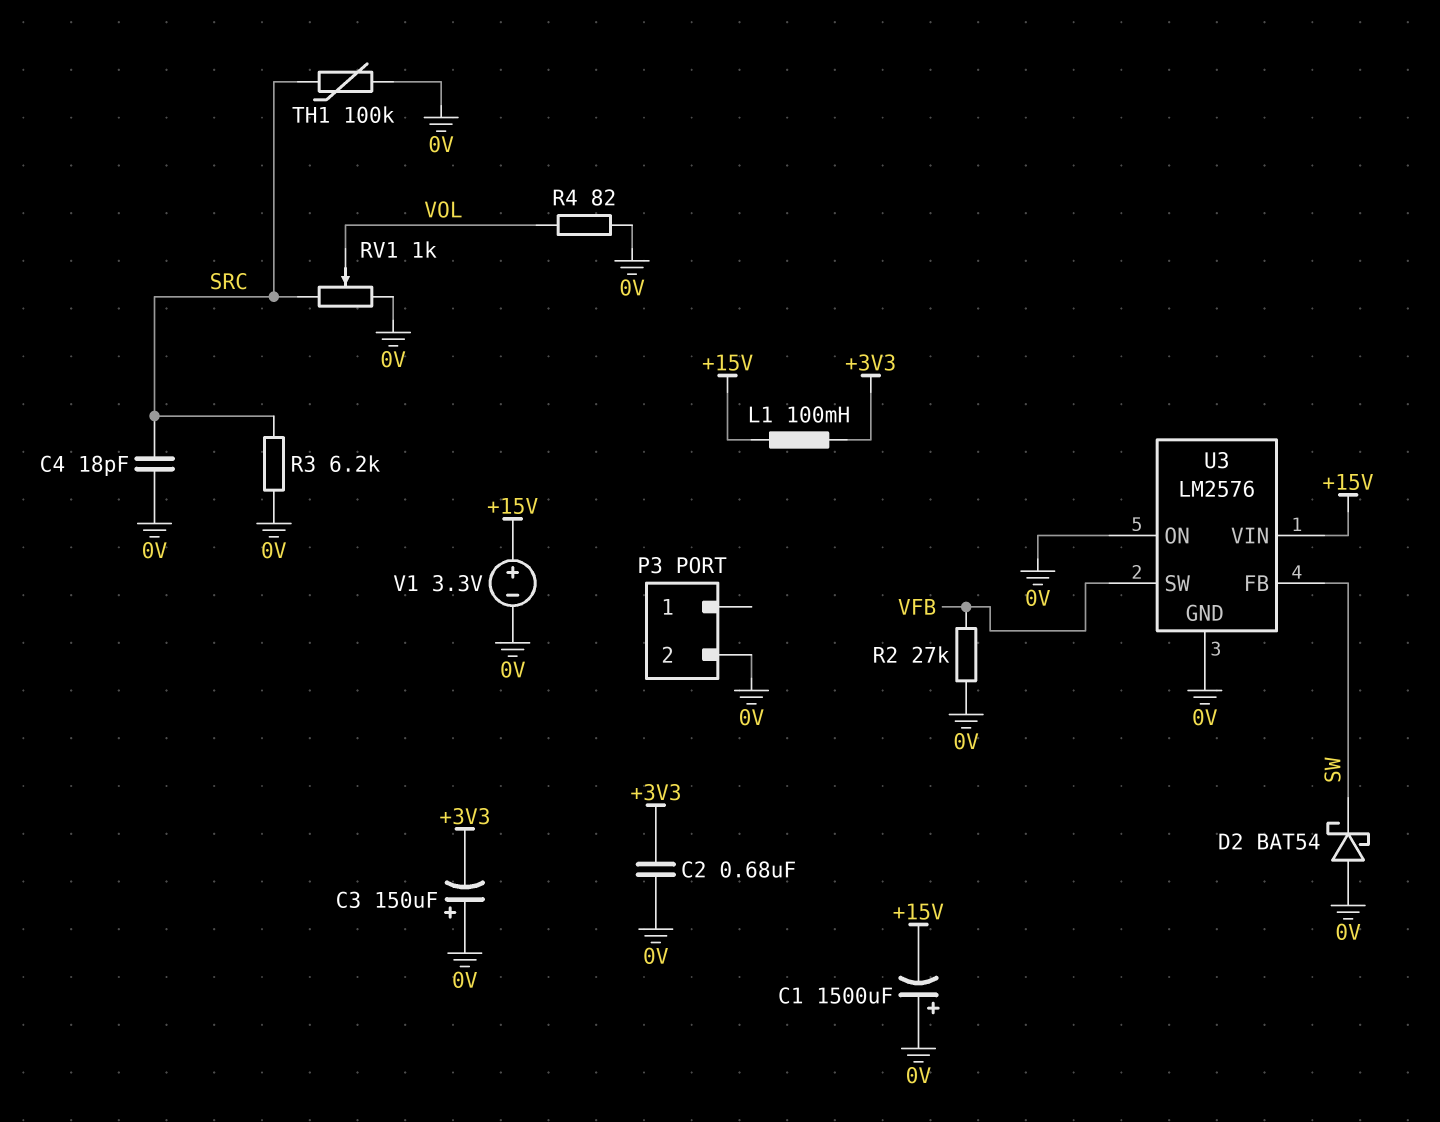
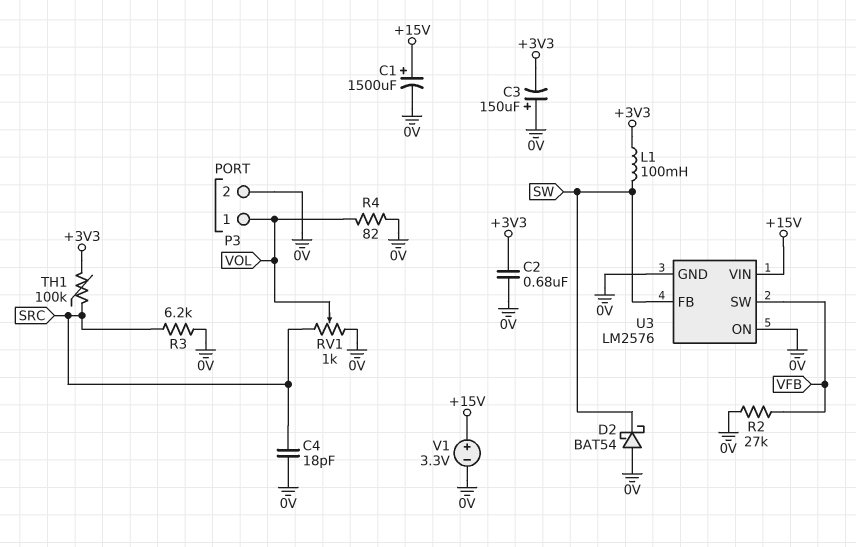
C1: 1500uF (plus 0V, minus +15V) -> 1500uF (plus +15V, minus 0V)
L1: 100mH (+3V3, +15V) -> 100mH (+3V3, SW)
P3 pin 1: none -> VOL
TH1: 100k (0V, SRC) -> 100k (+3V3, SRC)

